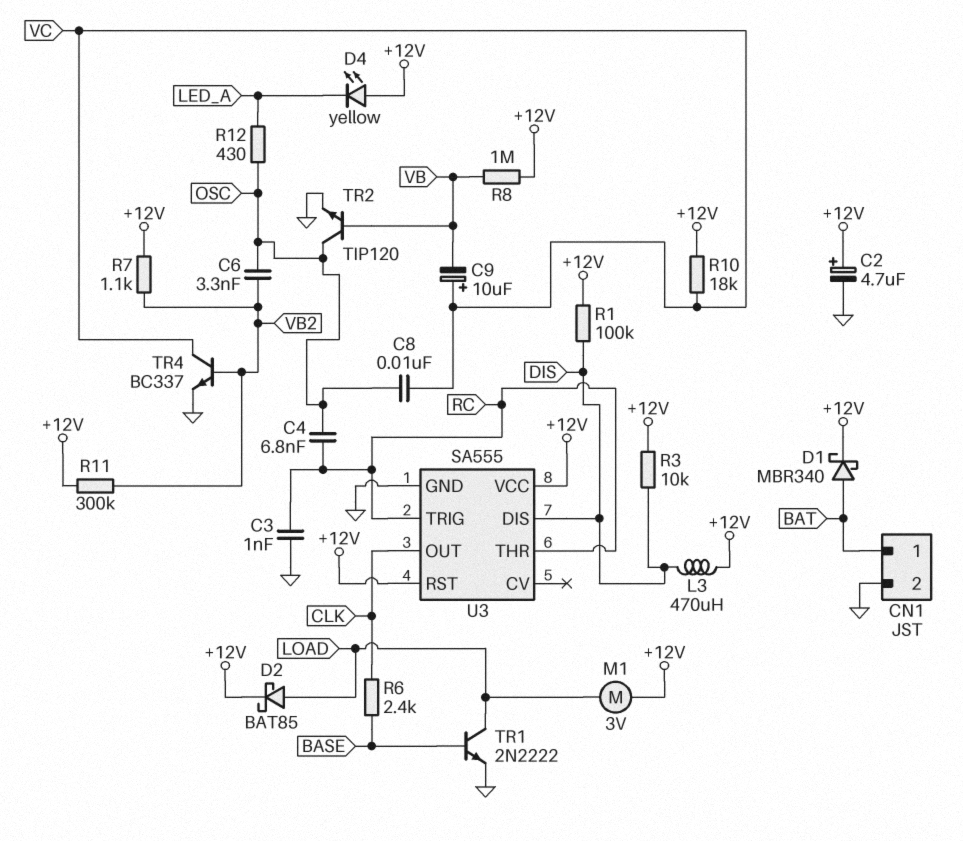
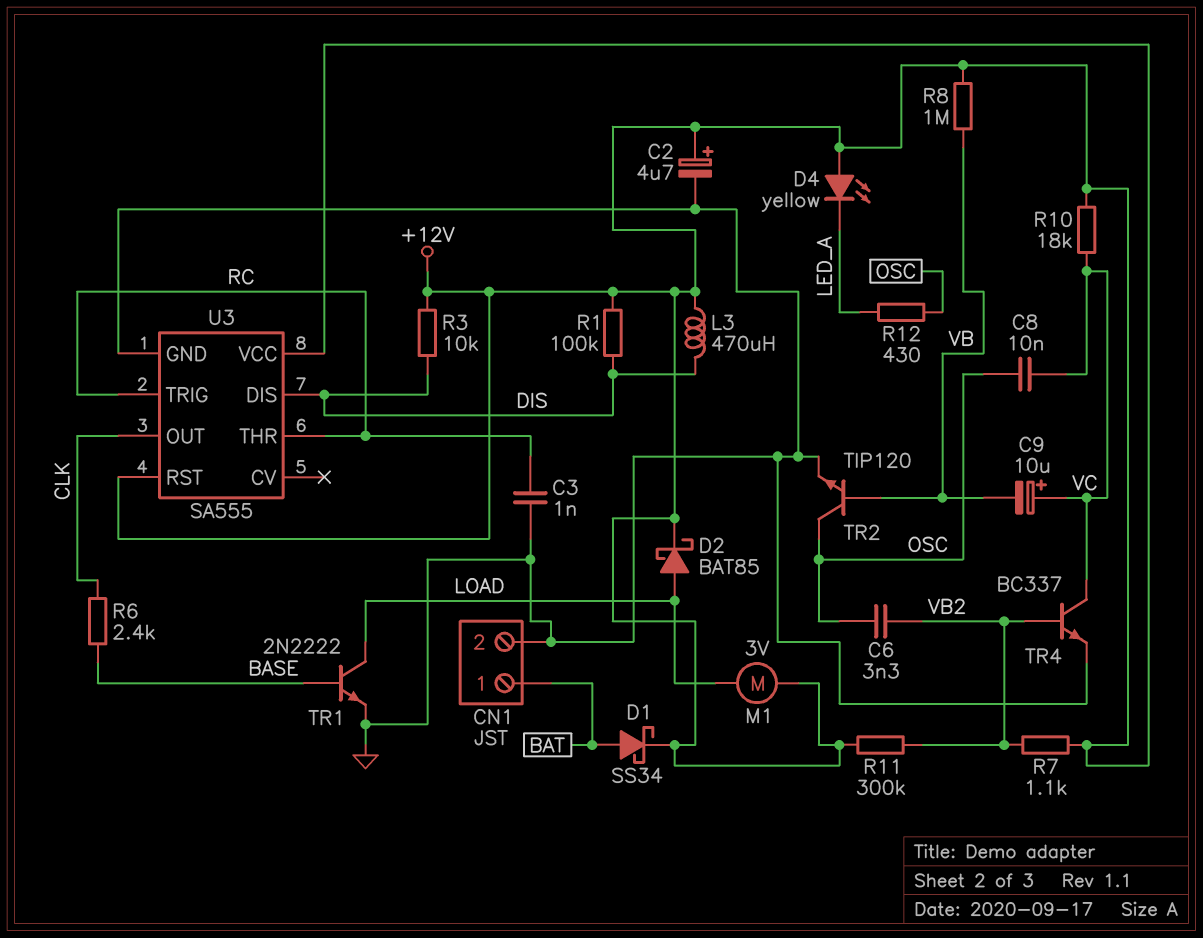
C4: 6.8nF (OSC, RC) -> none
D1: schottky MBR340 (A BAT, K +12V) -> schottky SS34 (A BAT, K +12V)

